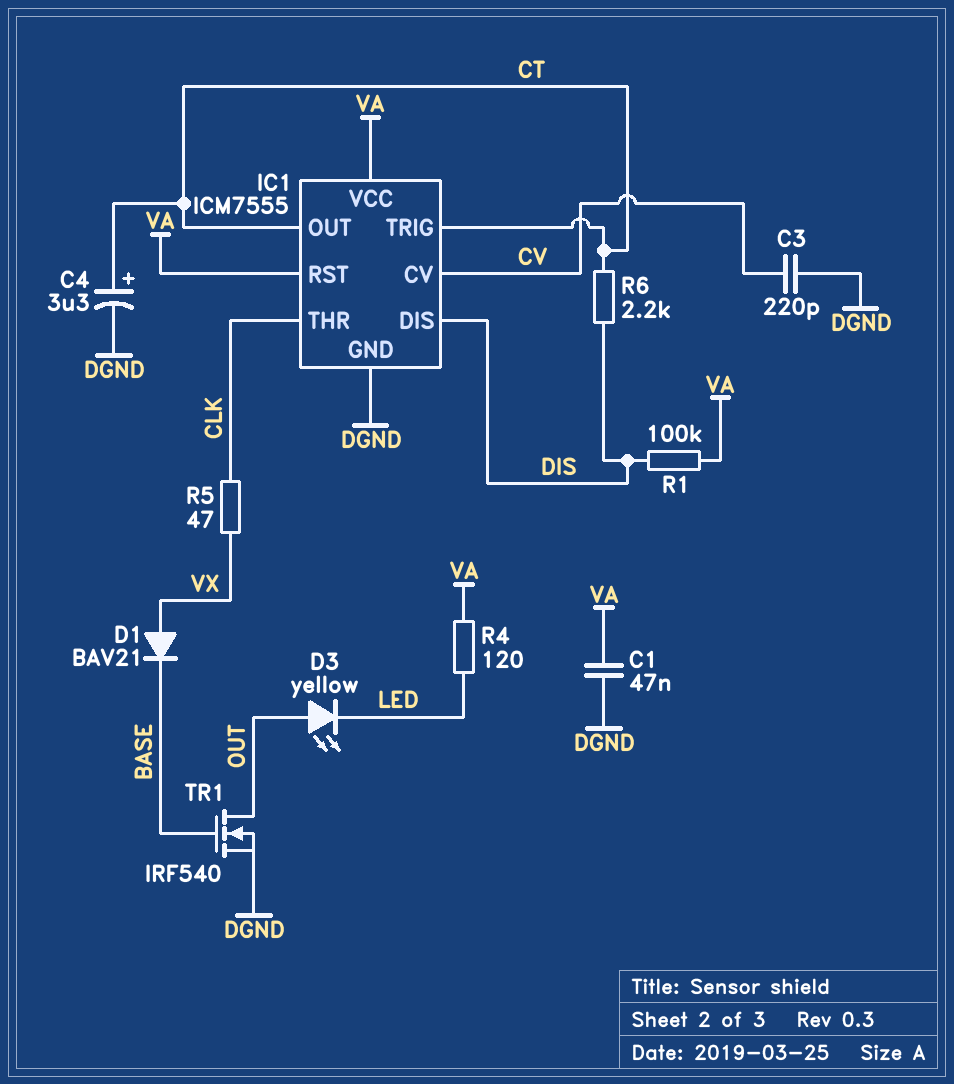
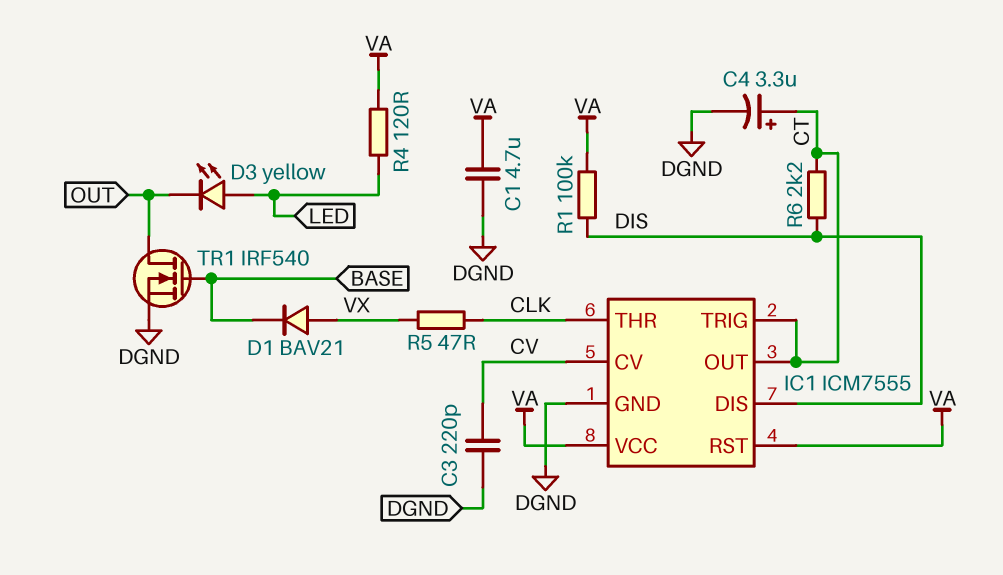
C1: 47nF (DGND, VA) -> 4.7uF (DGND, VA)
D3: LED yellow (A OUT, K LED) -> LED yellow (A LED, K OUT)

